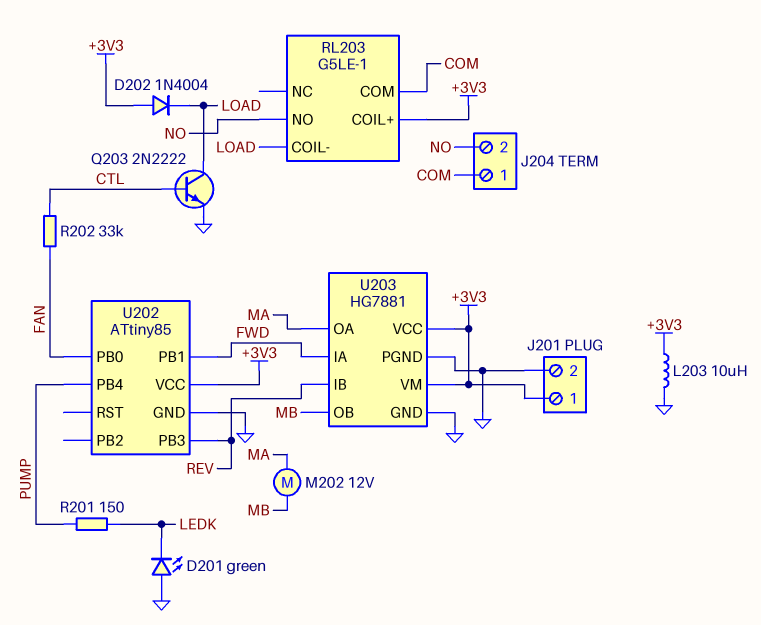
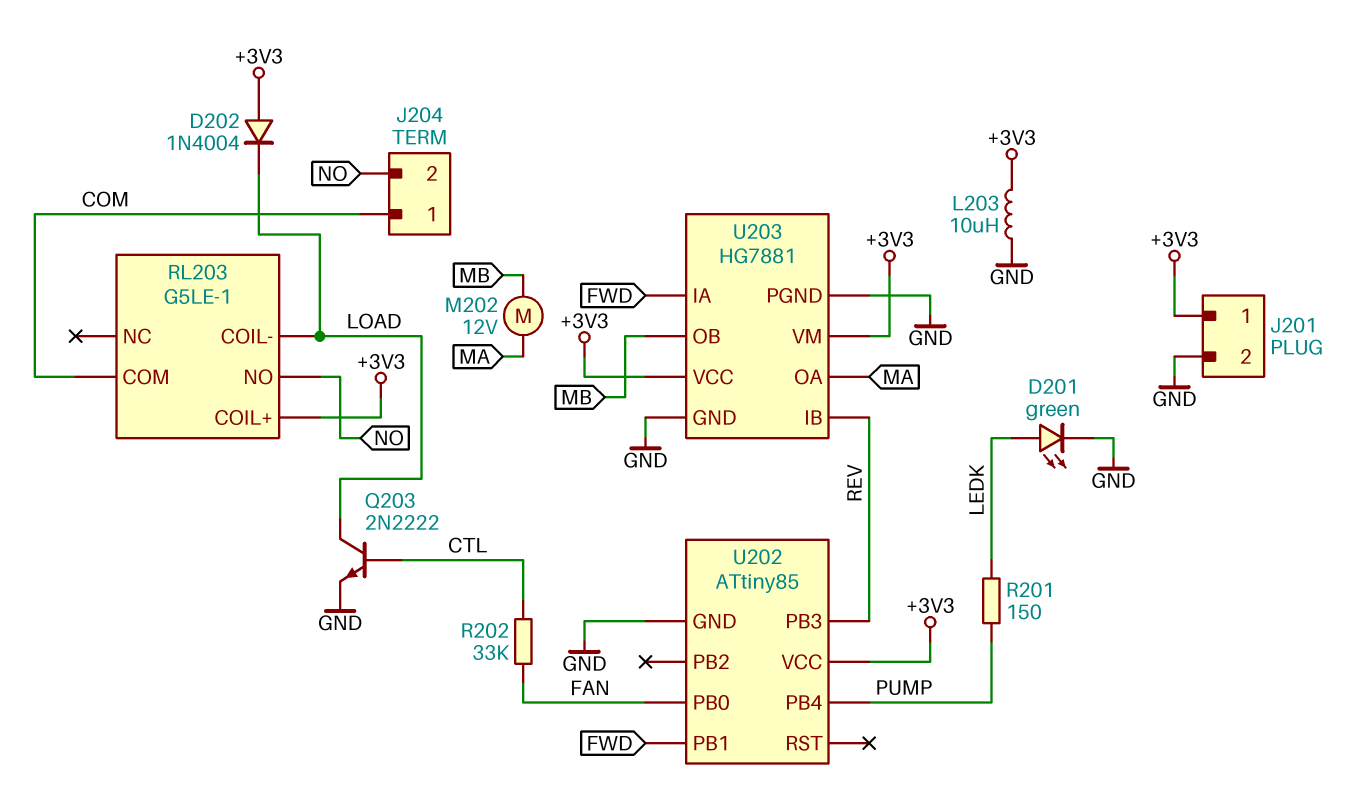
D201: LED green (A GND, K LEDK) -> LED green (A LEDK, K GND)

